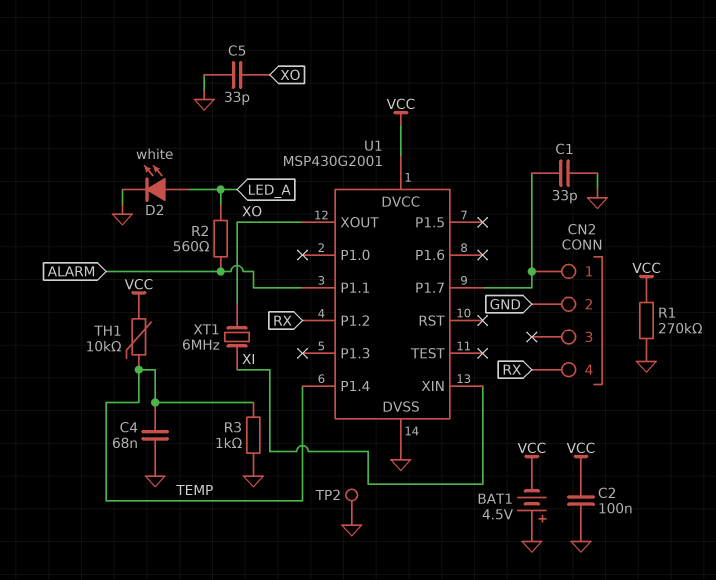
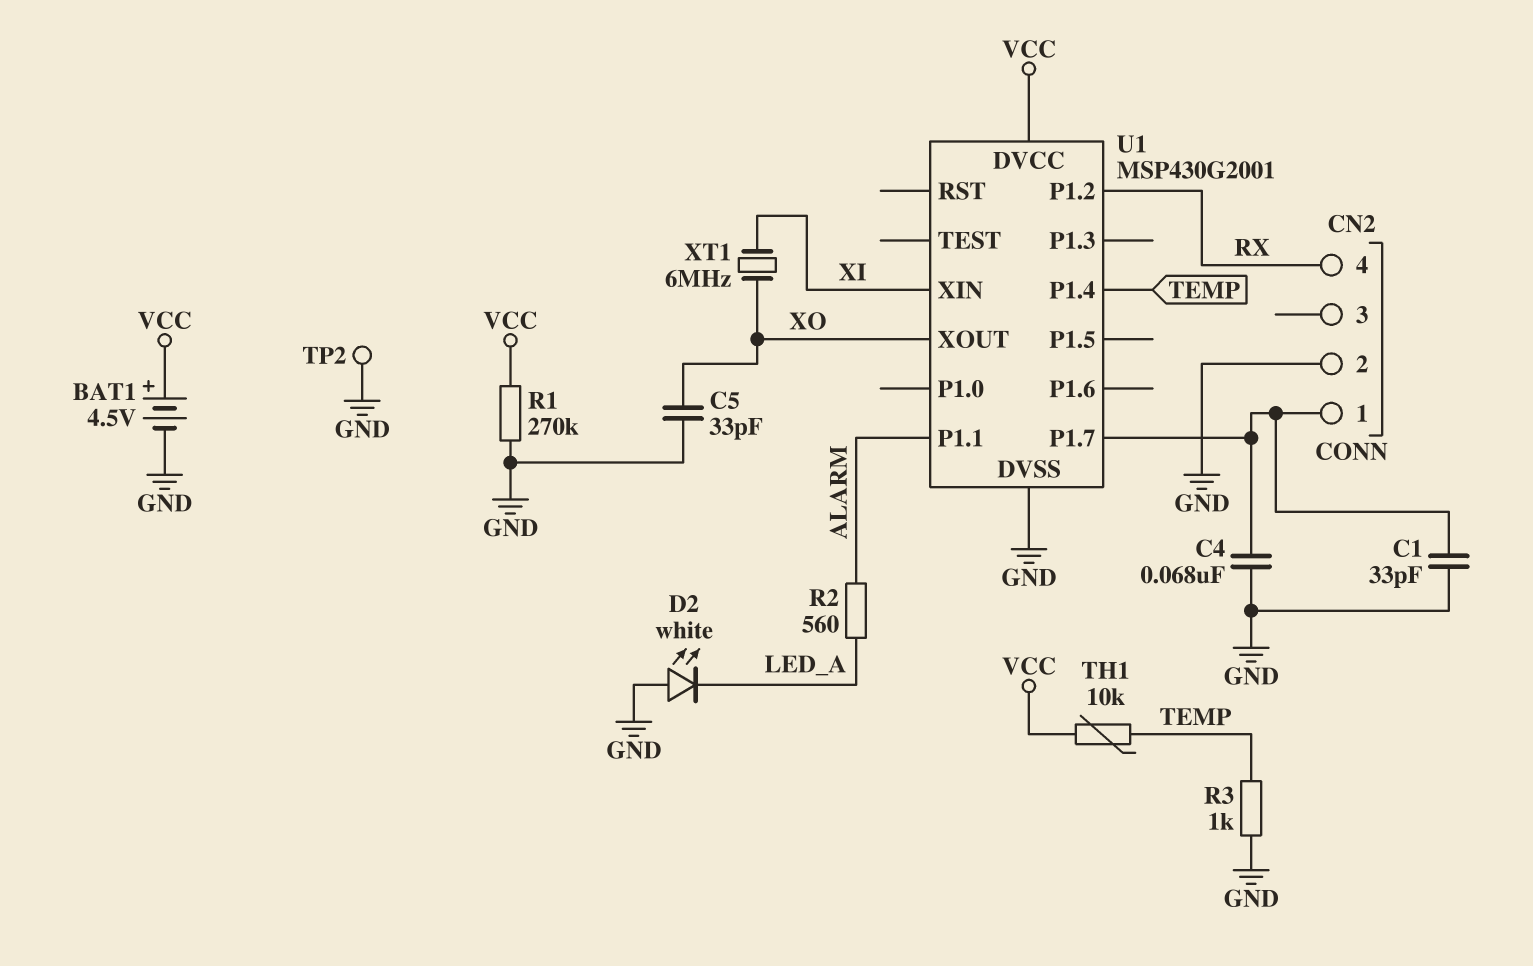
BAT1: 4.5V (plus GND, minus VCC) -> 4.5V (plus VCC, minus GND)
C2: 100nF (GND, VCC) -> none
C4: 68nF (GND, TEMP) -> 68nF (CN2/1, GND)
D2: LED white (A LED_A, K GND) -> LED white (A GND, K LED_A)

